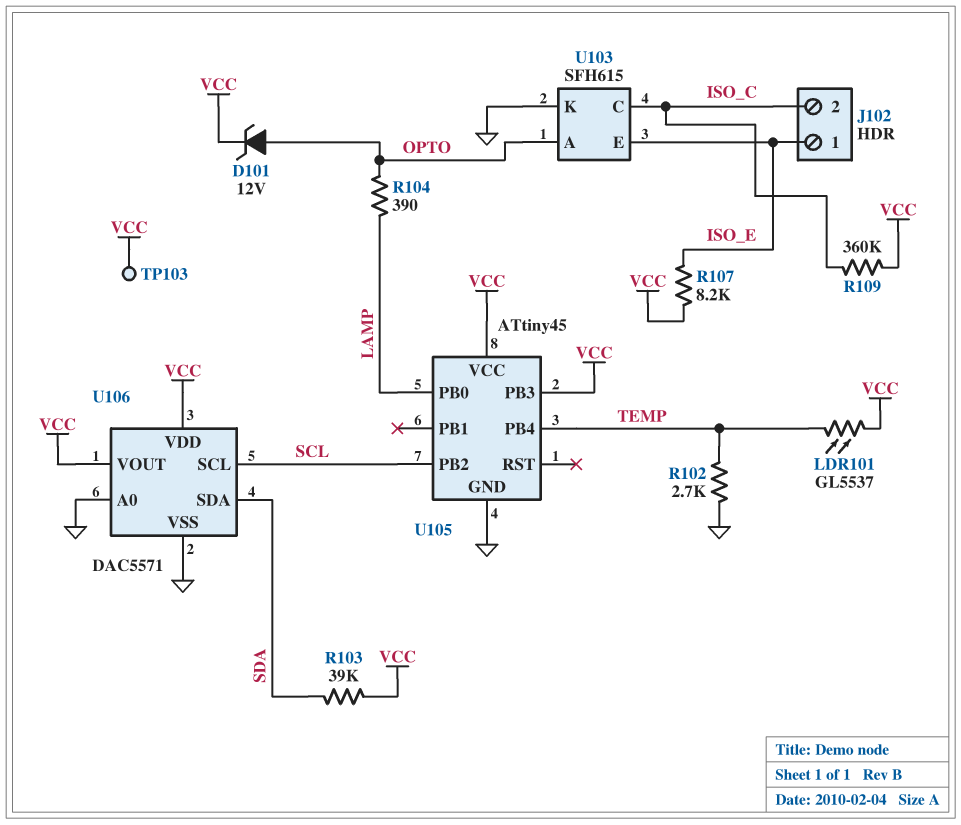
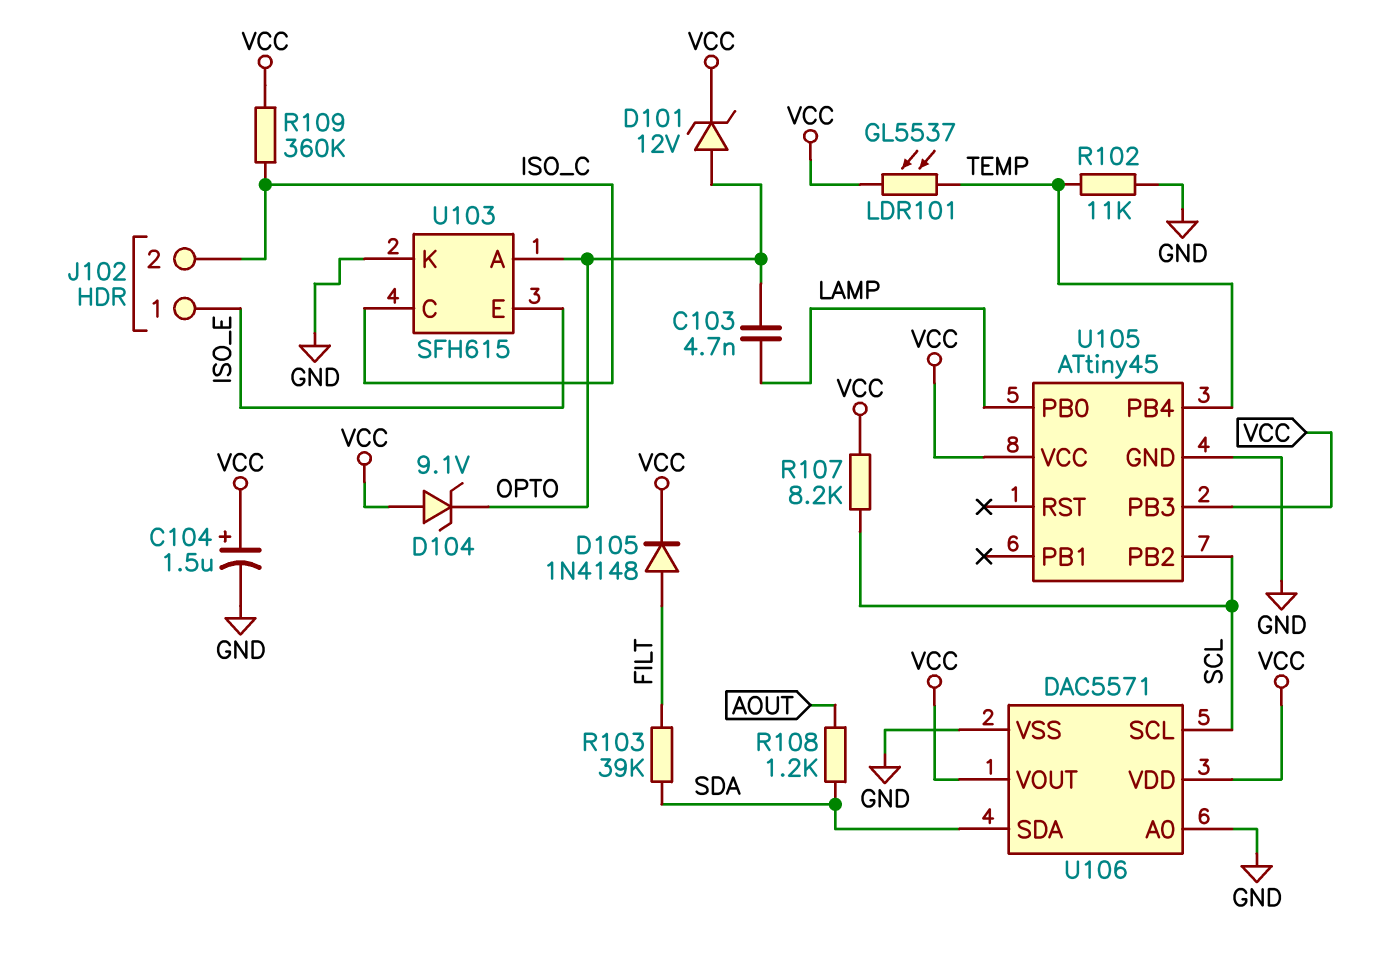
C103: none -> 4.7nF (LAMP, OPTO)
C104: none -> 1.5uF (plus VCC, minus GND)
D104: none -> zener 9.1V (A VCC, K OPTO)
D105: none -> diode 1N4148 (A FILT, K VCC)
R102: 2.7k (GND, TEMP) -> 11k (GND, TEMP)
R103: 39k (SDA, VCC) -> 39k (FILT, SDA)
R104: 390 (LAMP, OPTO) -> none
R107: 8.2k (ISO_E, VCC) -> 8.2k (SCL, VCC)
R108: none -> 1.2k (AOUT, SDA)
TP103: test point (VCC) -> none

